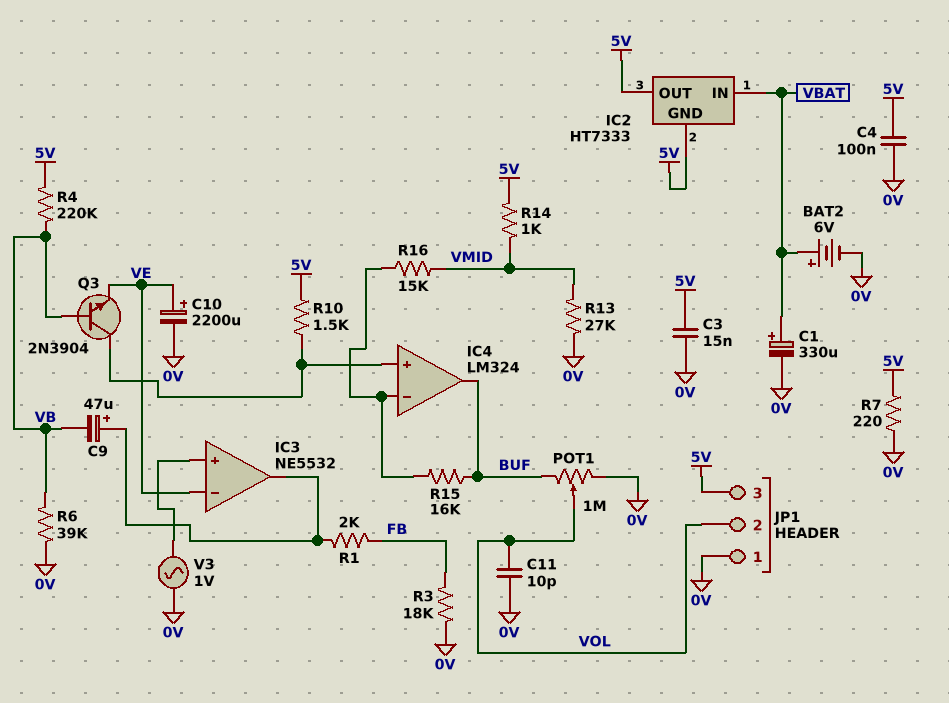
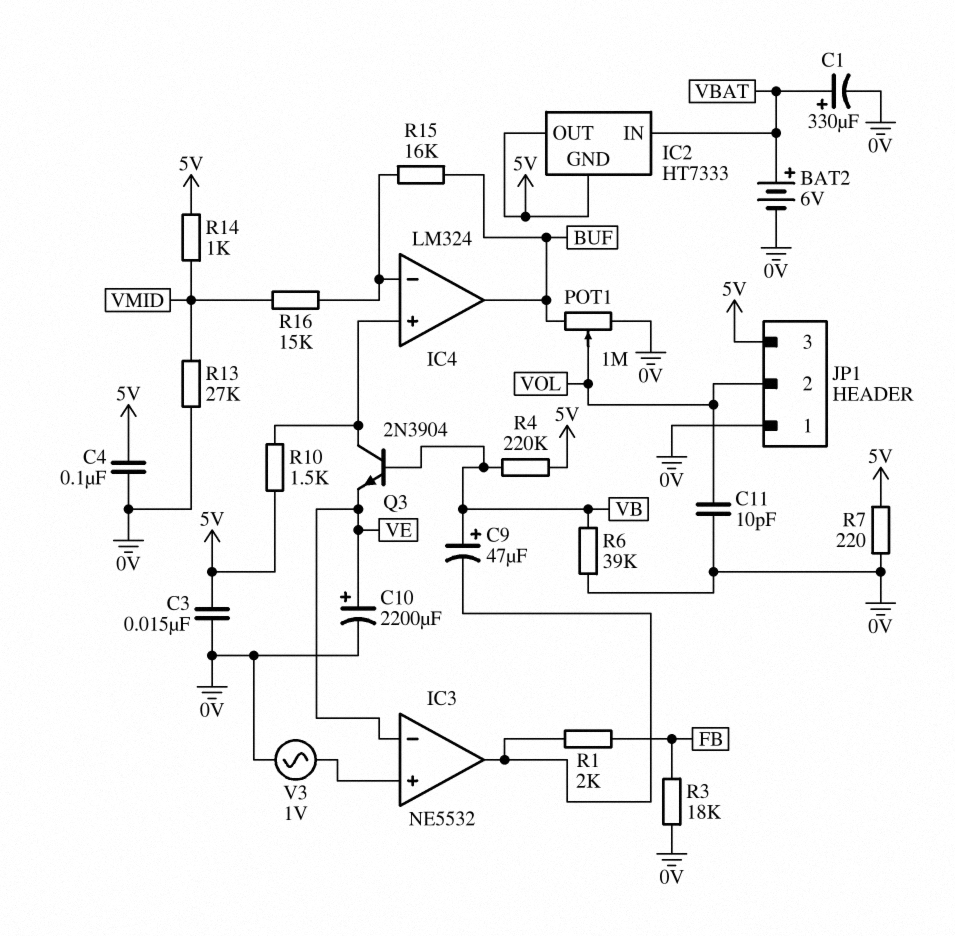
C9: 47uF (plus IC3/out, minus VB) -> 47uF (plus VB, minus IC3/out)

